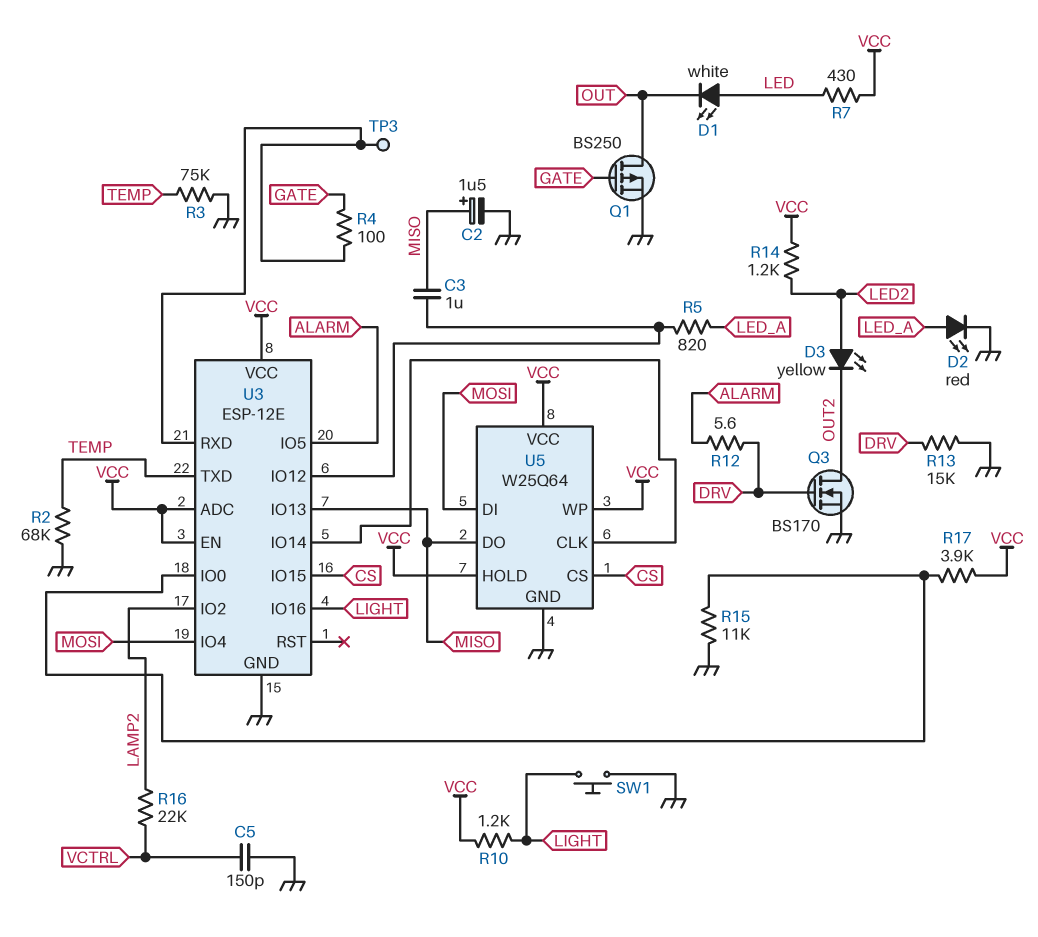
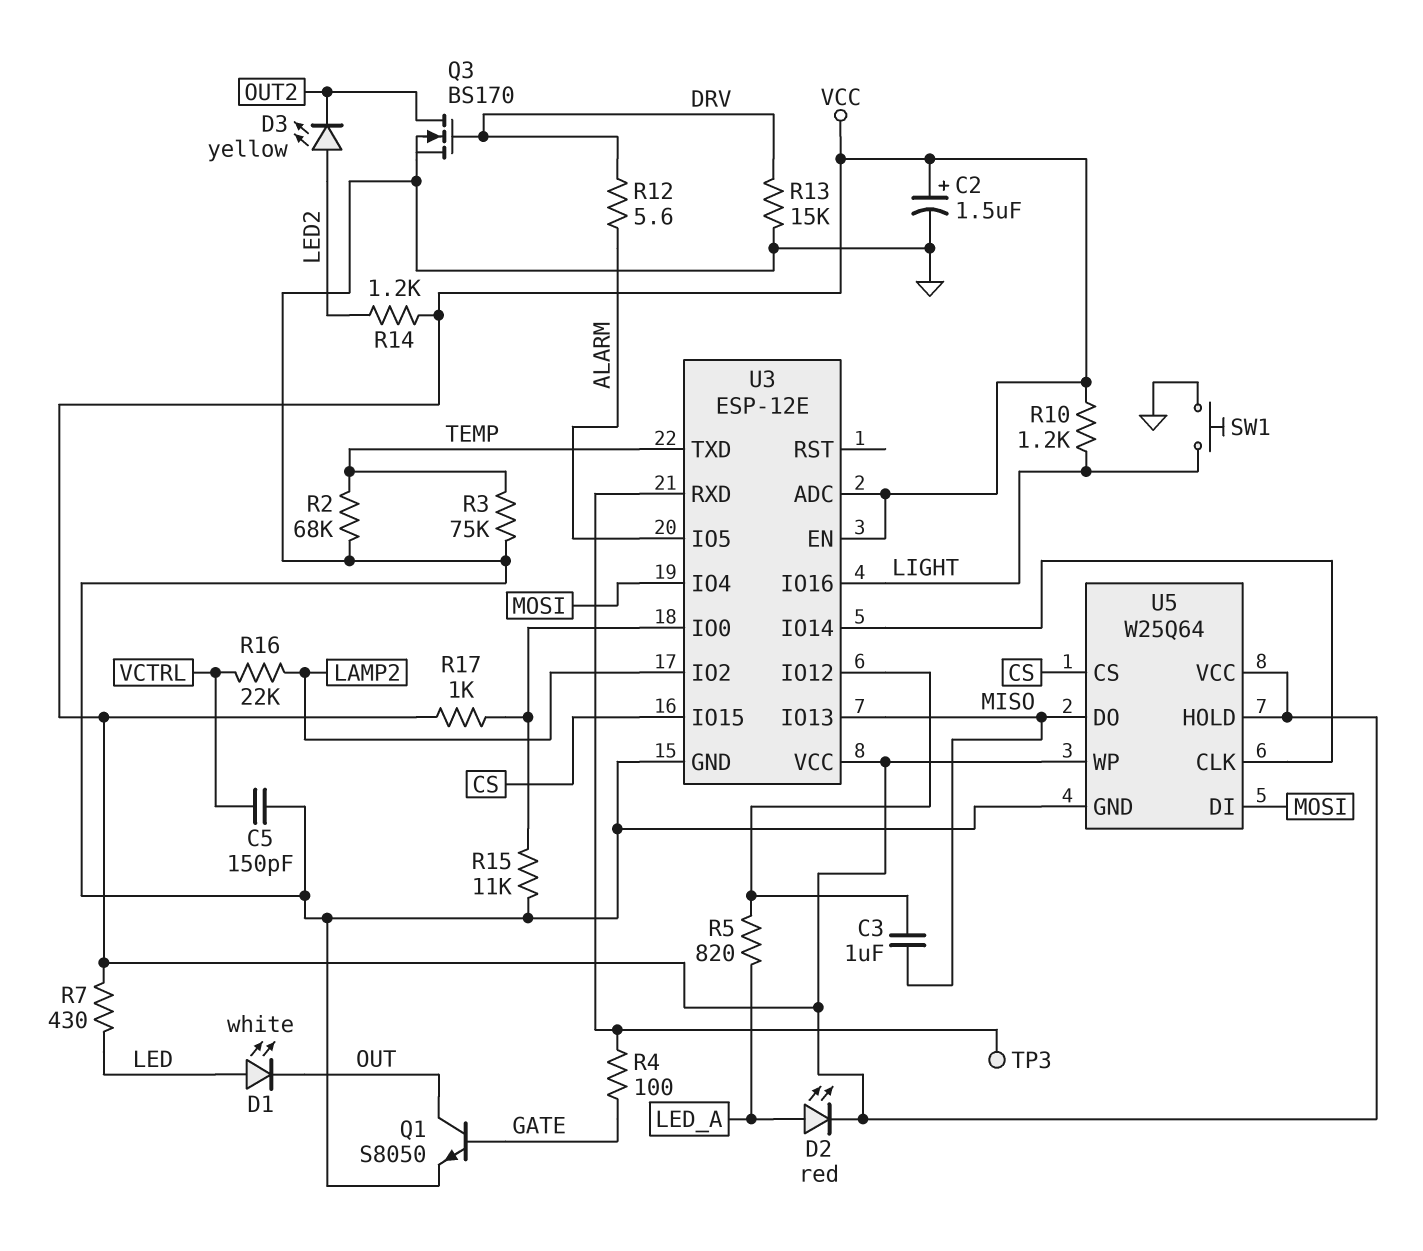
C2: 1.5uF (plus MISO, minus GND) -> 1.5uF (plus VCC, minus GND)
D2: LED red (A LED_A, K GND) -> LED red (A LED_A, K VCC)
Q1: PMOS BS250 (G GATE, D OUT, S GND) -> NPN S8050 (B GATE, C OUT, E GND)
R17: 3.9k (U3/IO0, VCC) -> 1k (U3/IO0, VCC)

